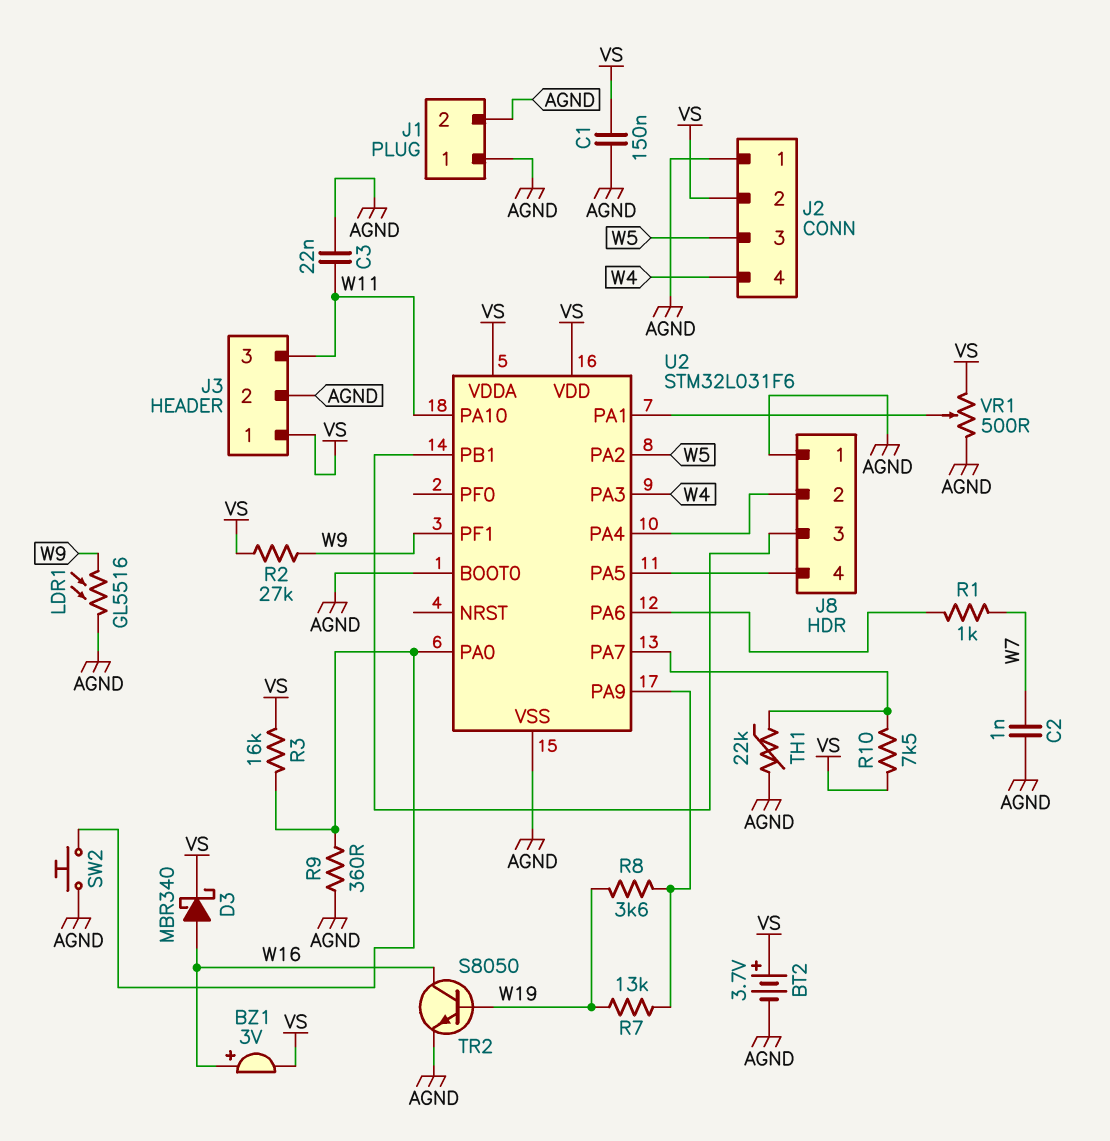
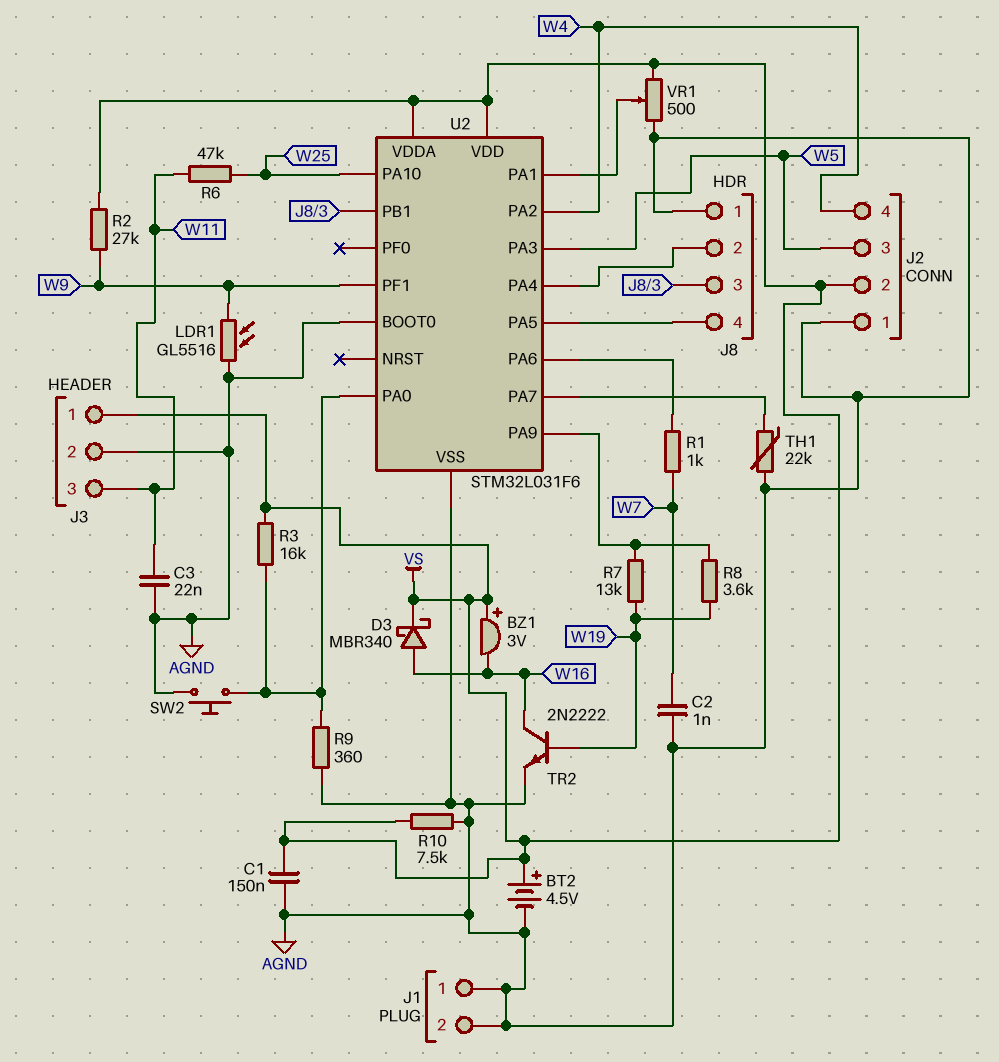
BT2: 3.7V (plus VS, minus AGND) -> 4.5V (plus VS, minus AGND)
BZ1: buzzer 3V (plus W16, minus VS) -> buzzer 3V (plus VS, minus W16)
R6: none -> 47k (W11, W25)
R10: 7.5k (U2/PA7, VS) -> 7.5k (AGND, VS)
TR2: NPN S8050 (B W19, C W16, E AGND) -> NPN 2N2222 (B W19, C W16, E AGND)
U2 pin PA2: W5 -> W4
U2 pin PA3: W4 -> W5
U2 pin PA10: W11 -> W25

